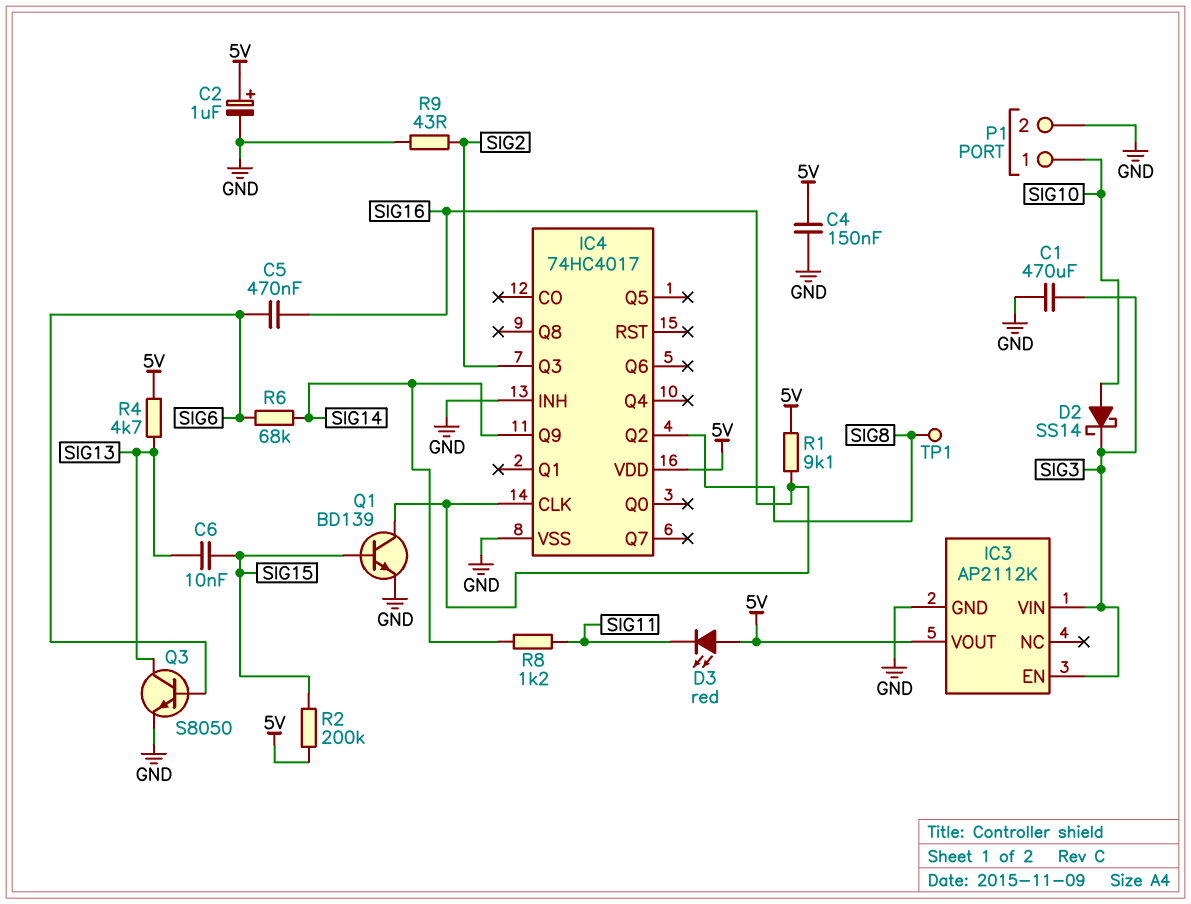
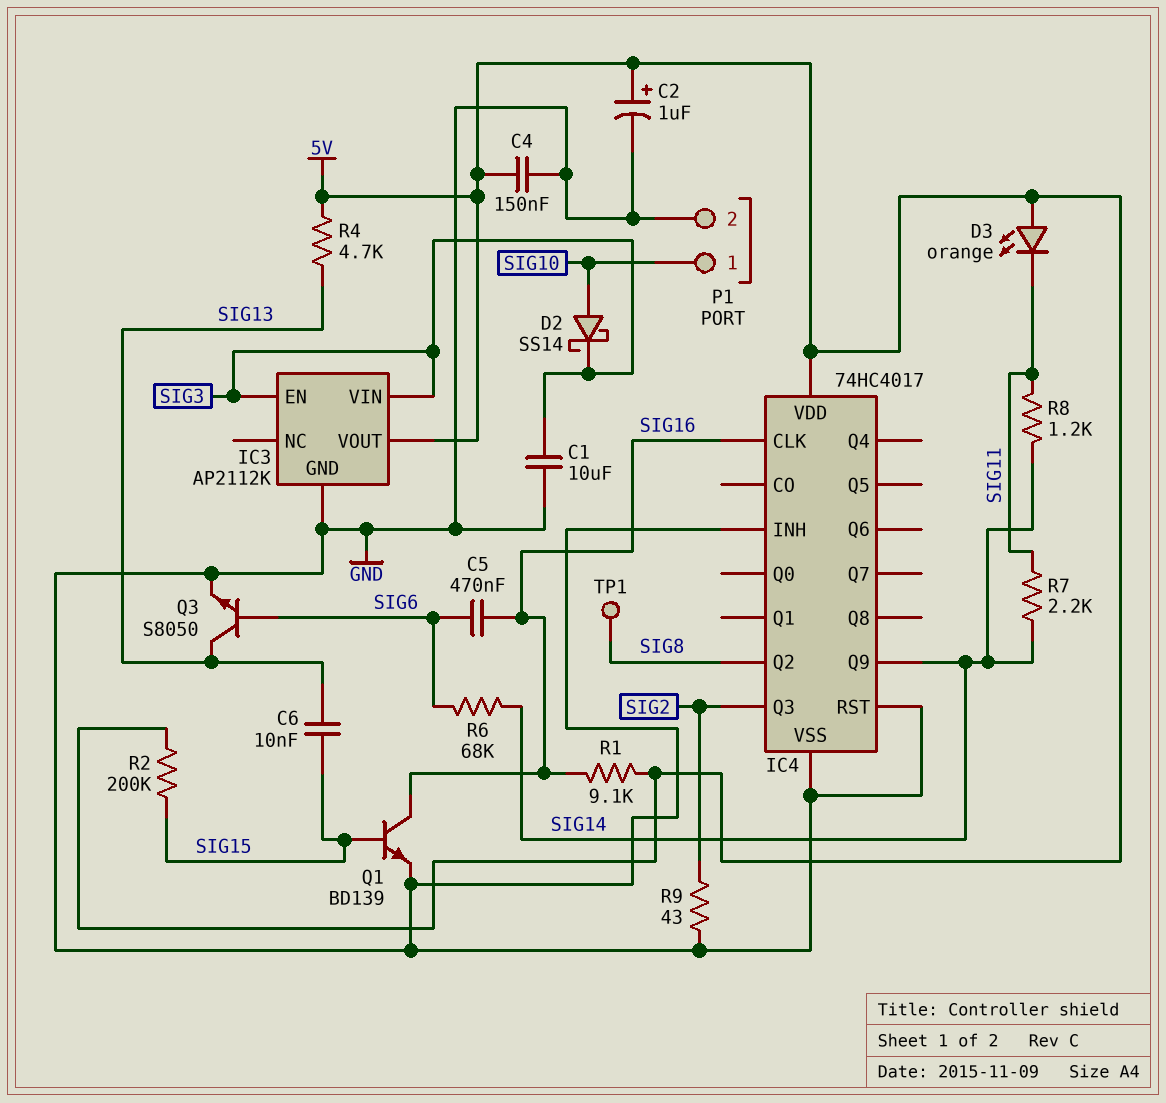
C1: 470uF (GND, SIG3) -> 10uF (GND, SIG3)
D3: LED red (A 5V, K SIG11) -> LED orange (A 5V, K SIG11)
IC4 pin RST: none -> GND
R7: none -> 2.2k (SIG11, SIG14)

